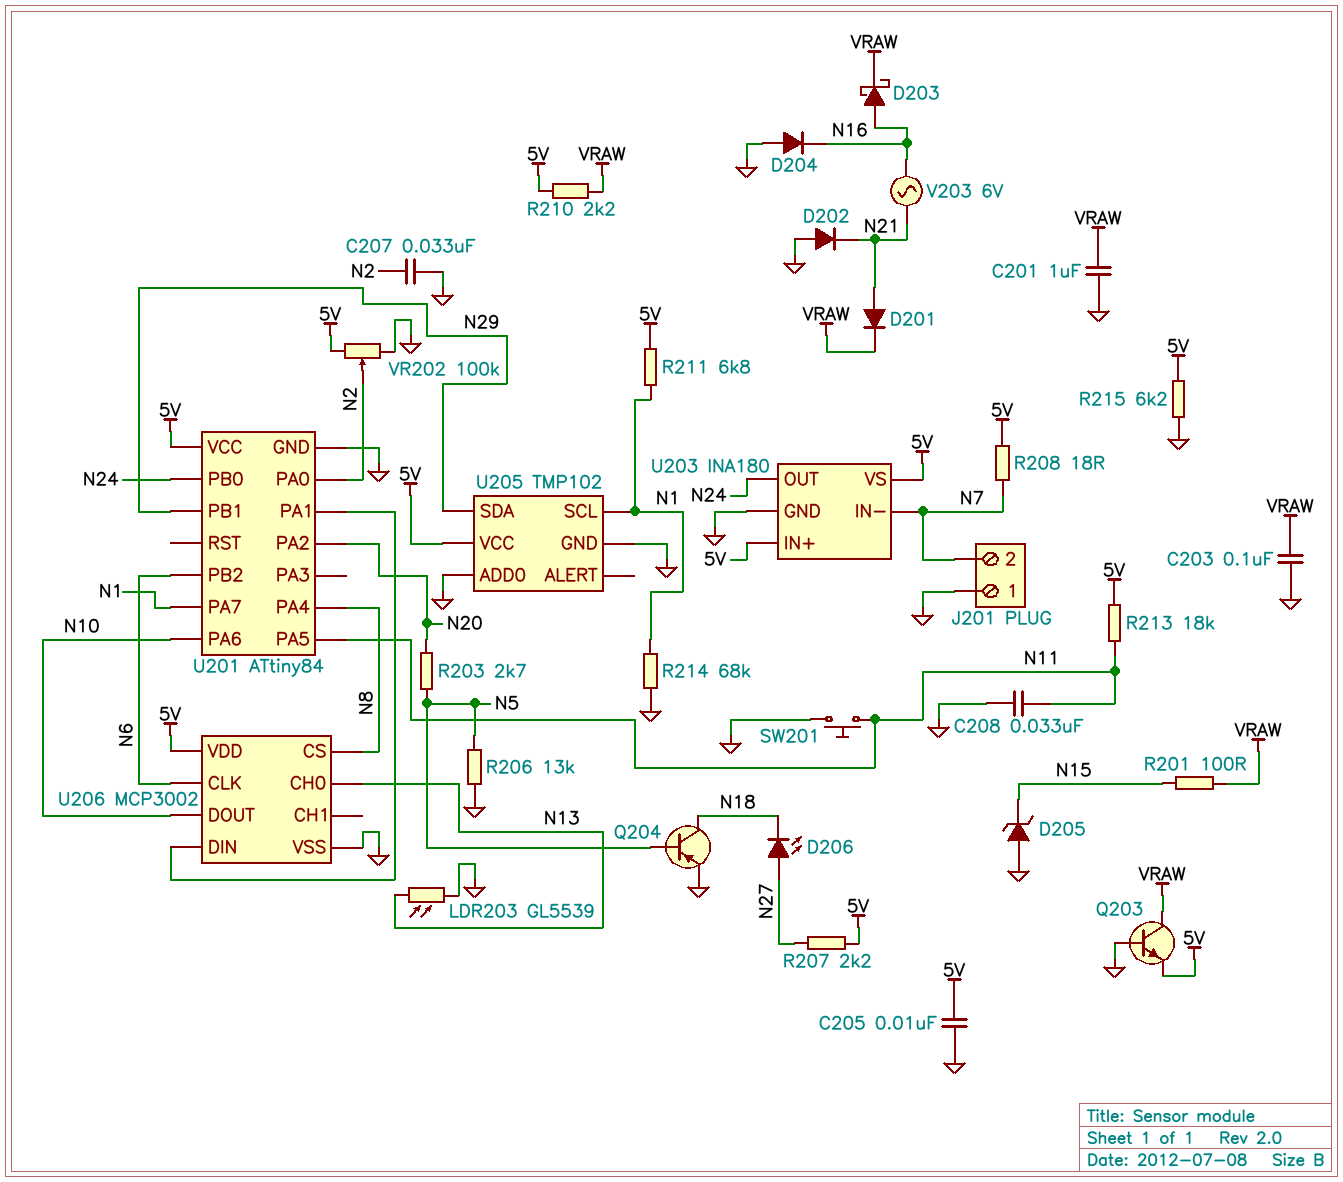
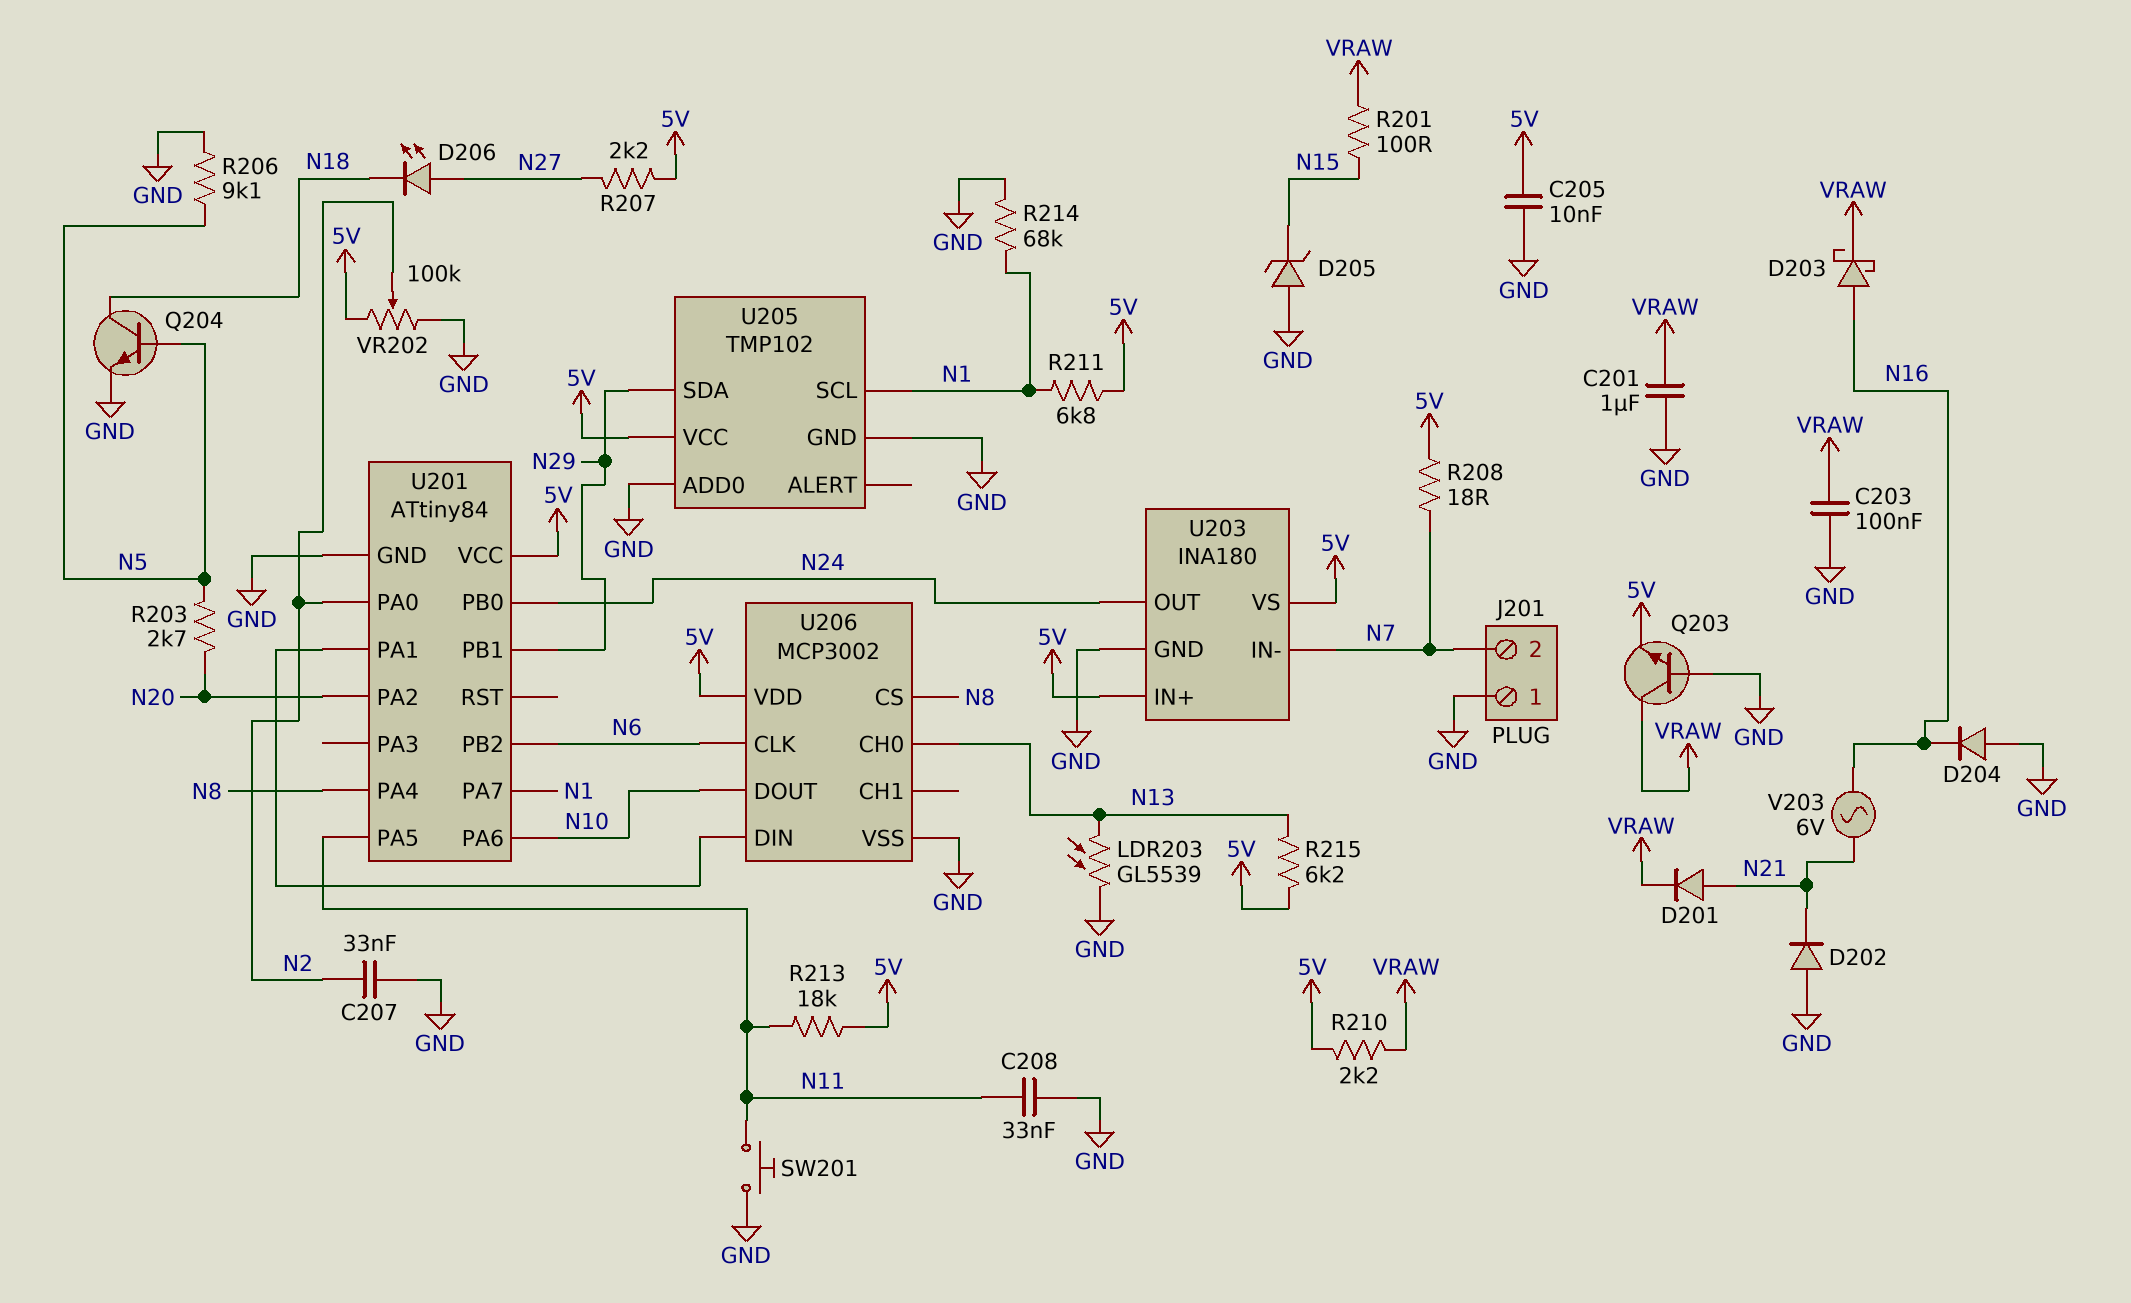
Q204: PNP (B N5, C N18, E GND) -> NPN (B N5, C N18, E GND)
R206: 13k (GND, N5) -> 9.1k (GND, N5)
R215: 6.2k (5V, GND) -> 6.2k (5V, N13)

